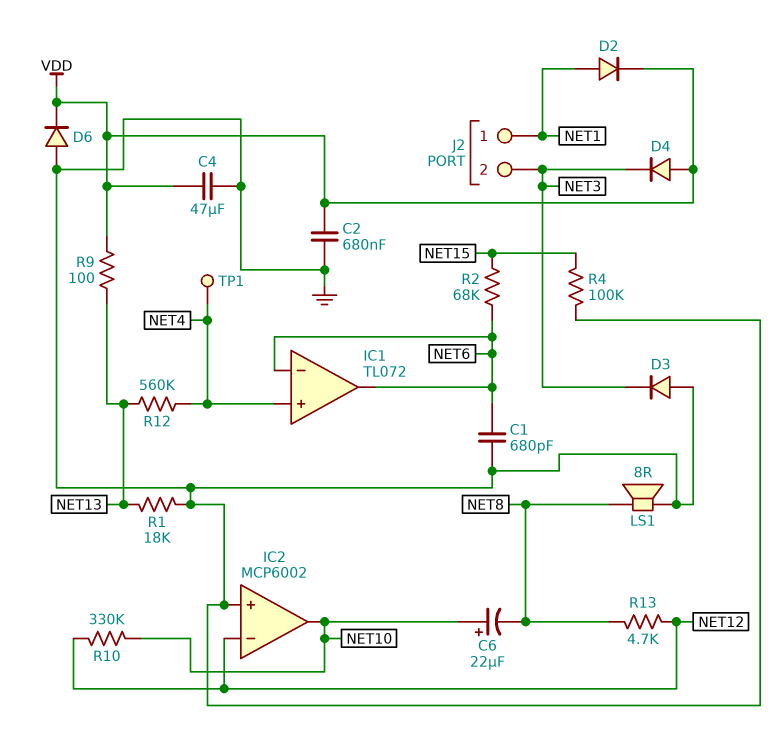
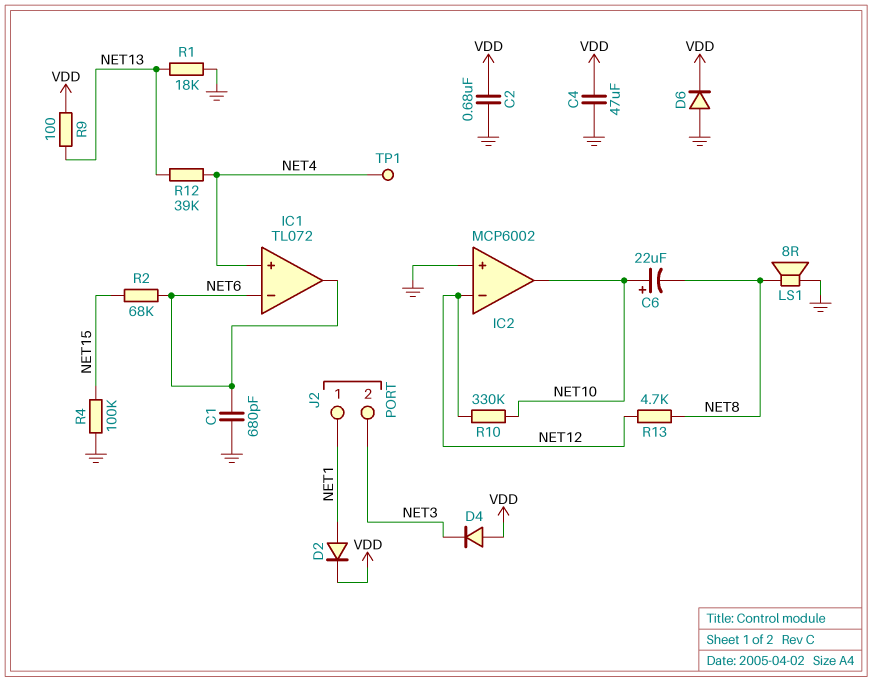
D3: diode (A GND, K NET3) -> none
R12: 560k (NET4, NET13) -> 39k (NET4, NET13)

